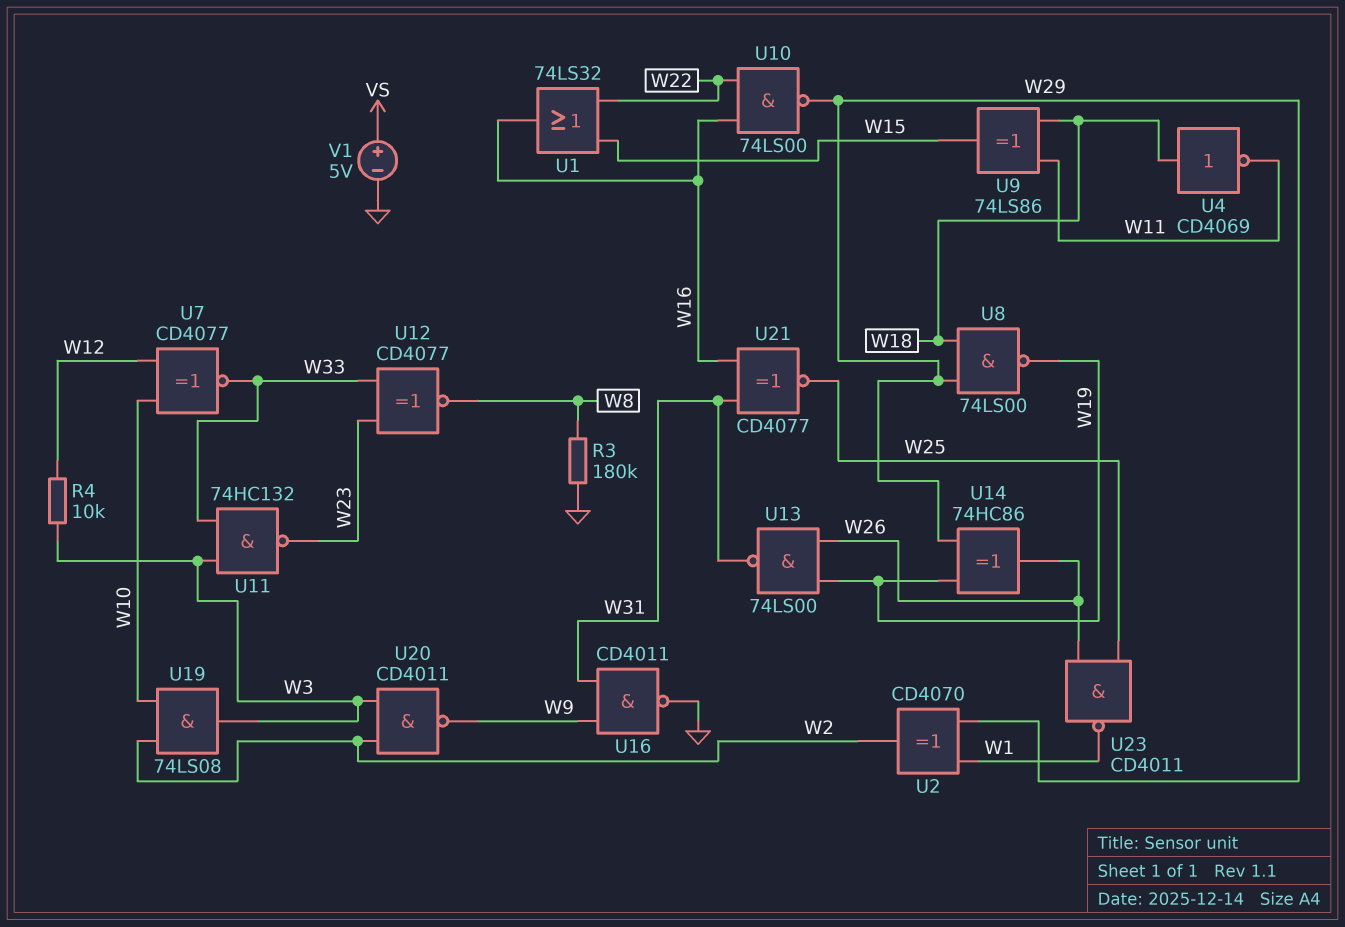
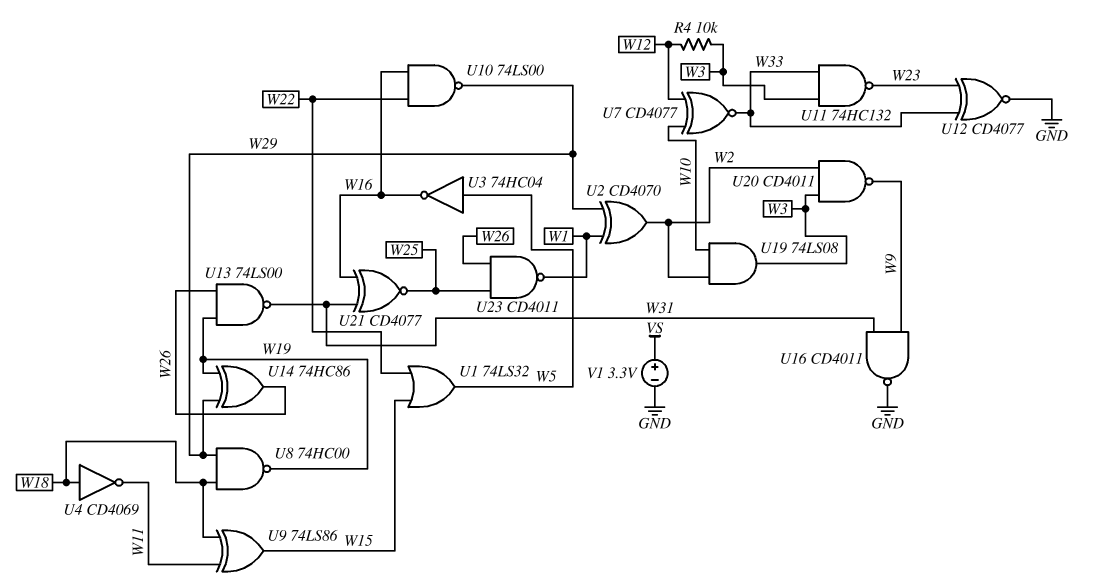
R3: 180k (GND, W8) -> none
U1: OR 74LS32 (in W15, in W22, out W16) -> OR 74LS32 (in W15, in W22, out W5)
U3: none -> NOT 74HC04 (in W5, out W16)
U8: NAND 74LS00 (in W18, in W29, out W19) -> NAND 74HC00 (in W18, in W29, out W19)
U12: XNOR CD4077 (in W23, in W33, out W8) -> XNOR CD4077 (in W23, in W33, out GND)
V1: 5V (plus VS, minus GND) -> 3.3V (plus VS, minus GND)

